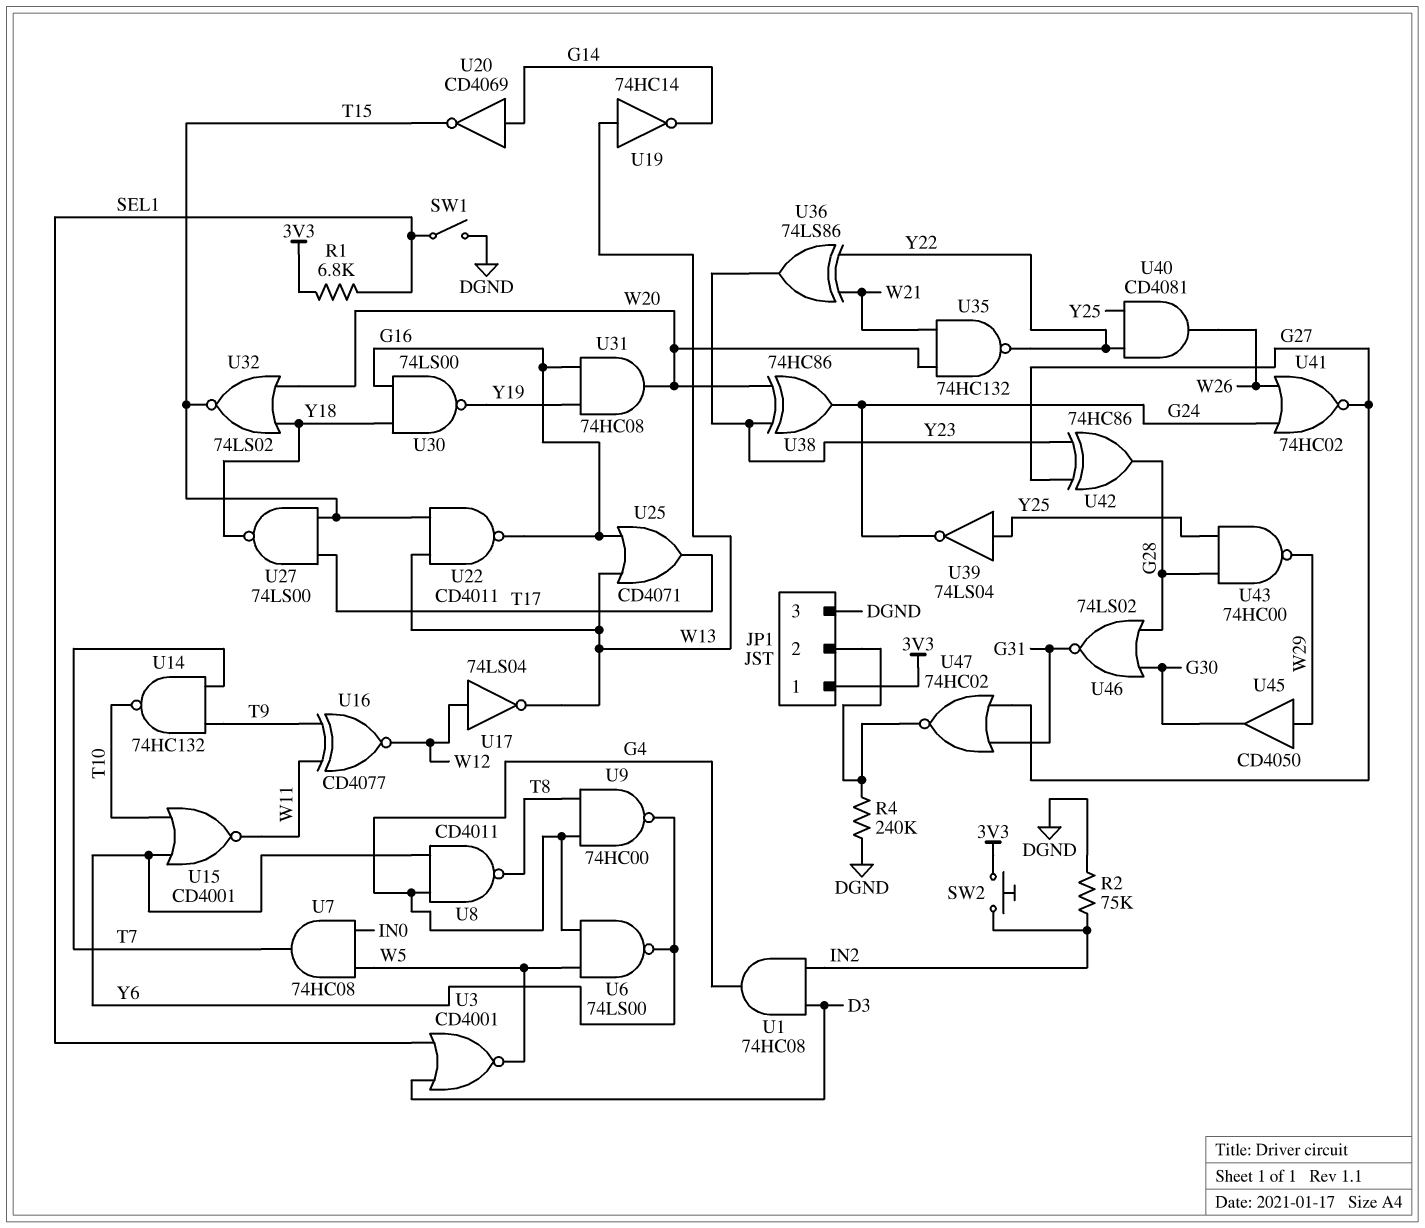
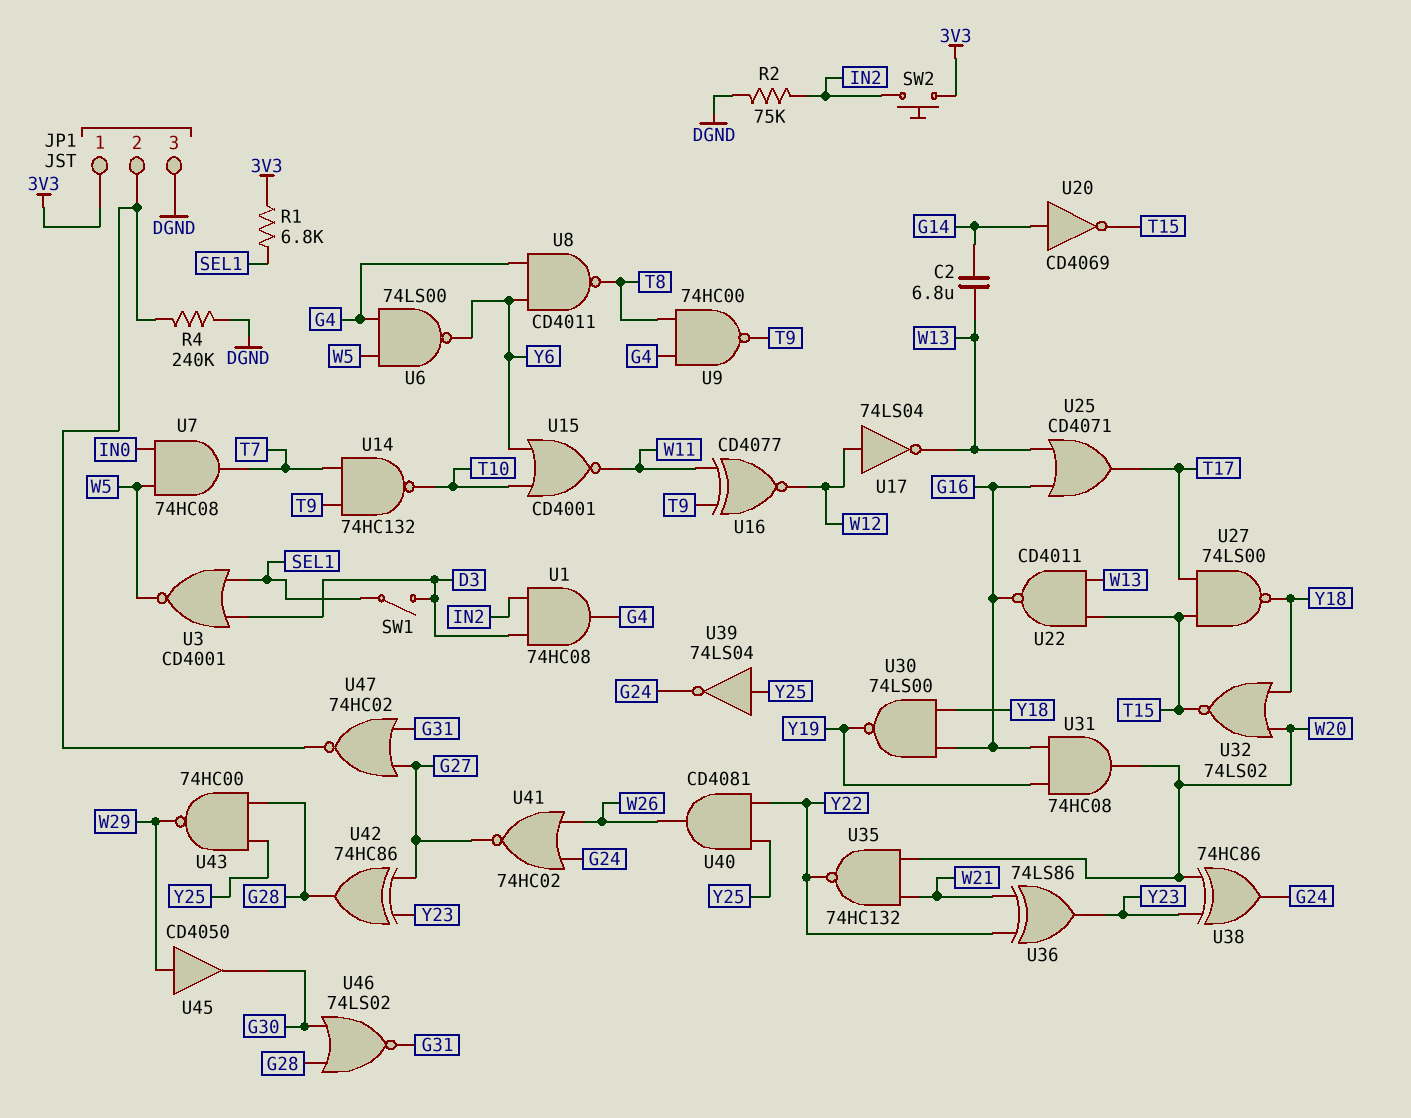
C2: none -> 6.8uF (G14, W13)
SW1: switch (DGND, SEL1) -> switch (D3, SEL1)
U9: NAND 74HC00 (in G4, in T8, out Y6) -> NAND 74HC00 (in G4, in T8, out T9)
U19: NOT 74HC14 (in W13, out G14) -> none

